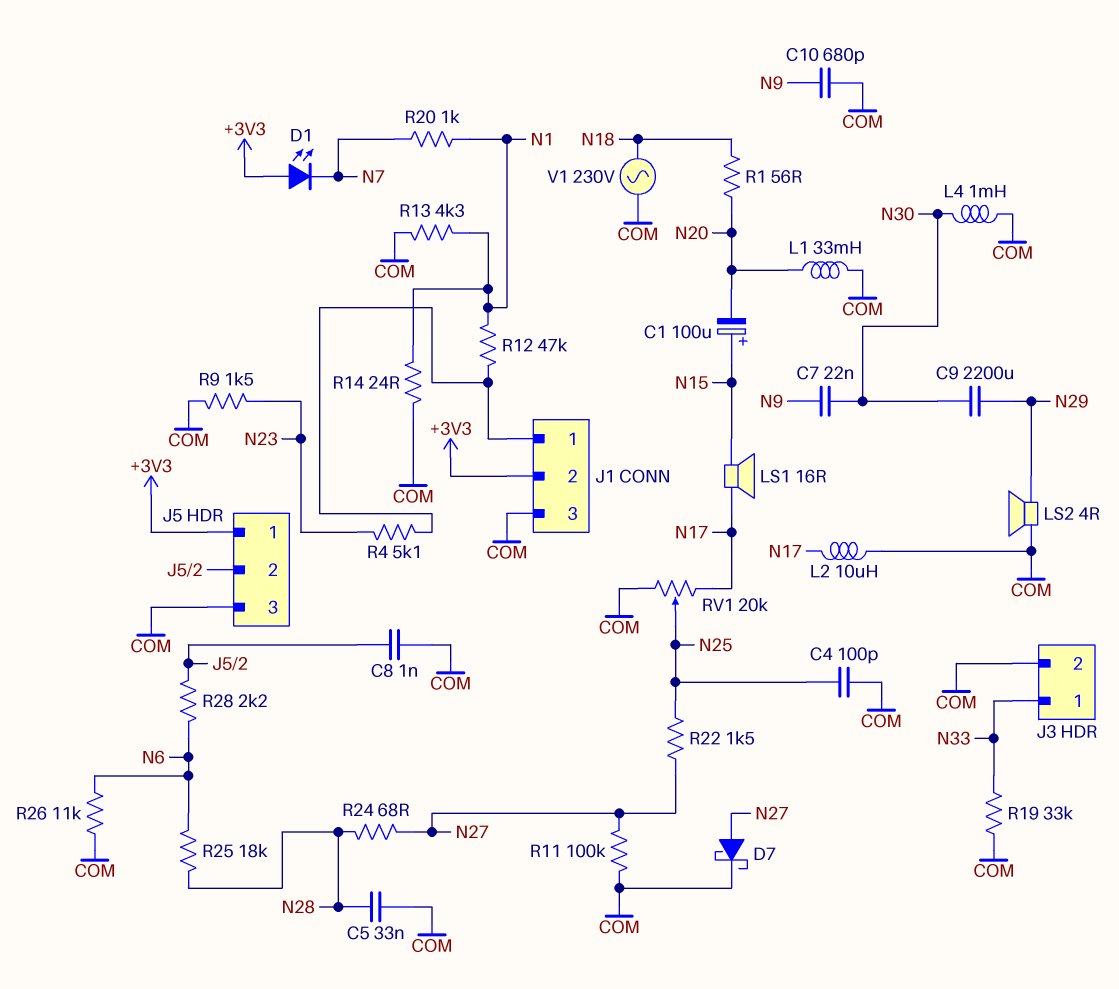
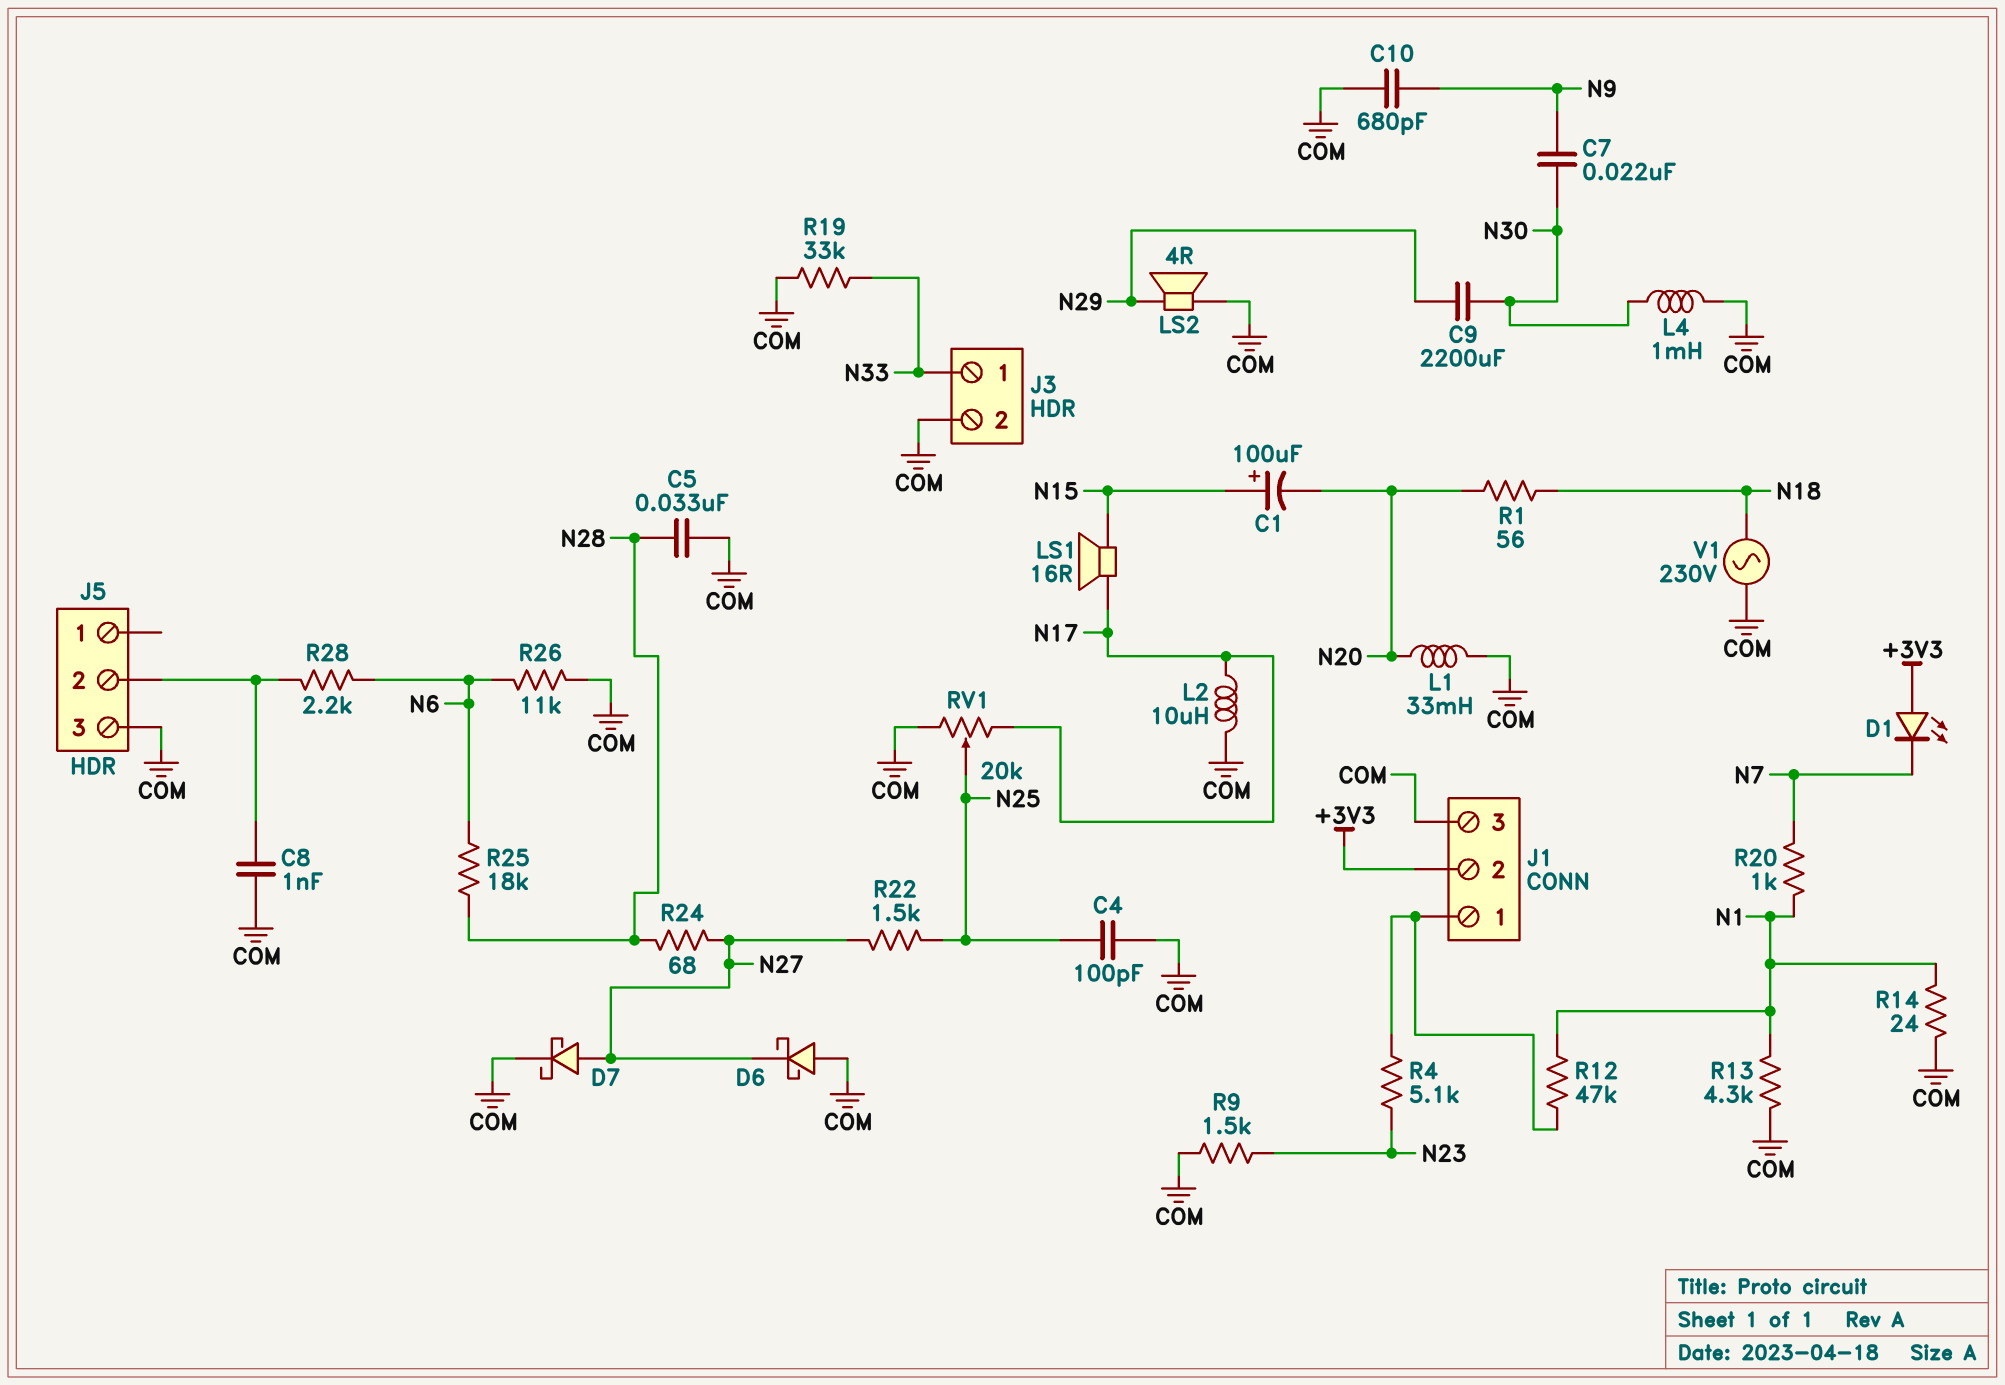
D6: none -> schottky (A COM, K N27)
J5 pin 1: +3V3 -> none
R11: 100k (COM, N27) -> none

